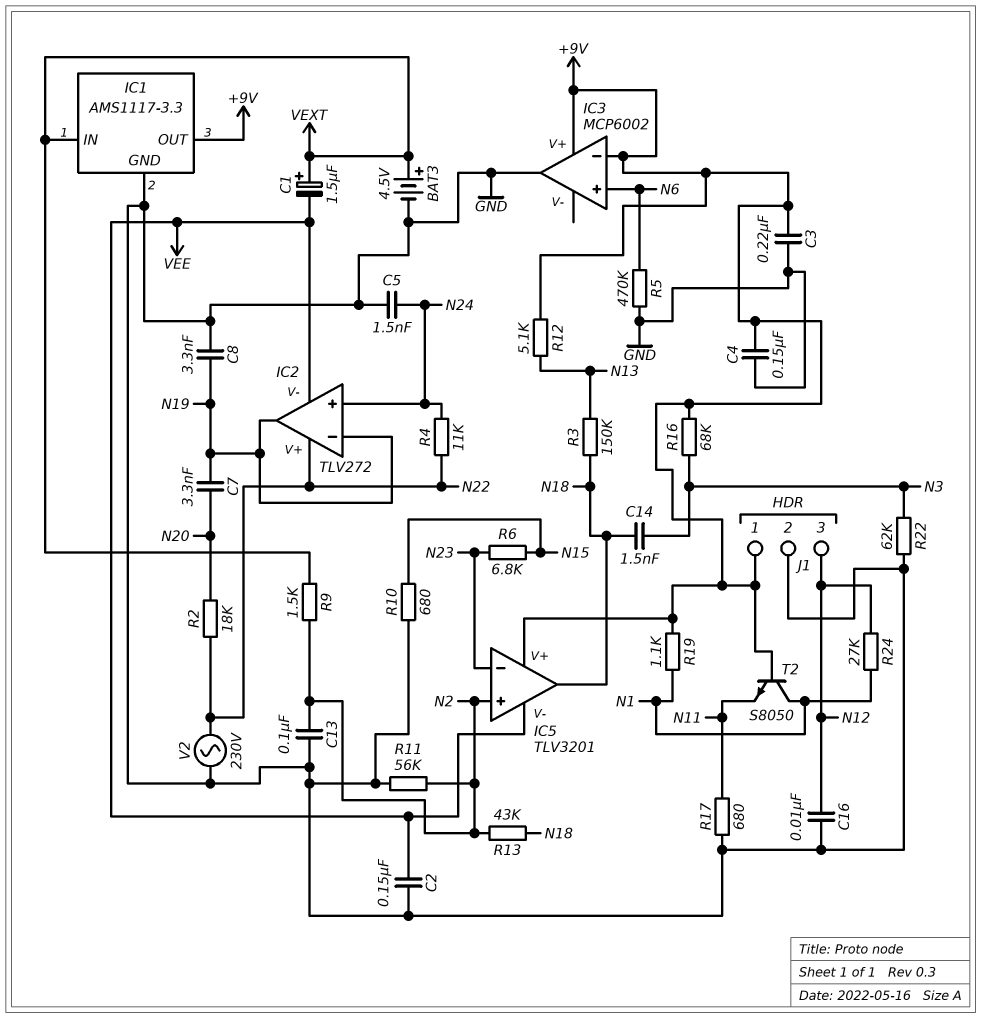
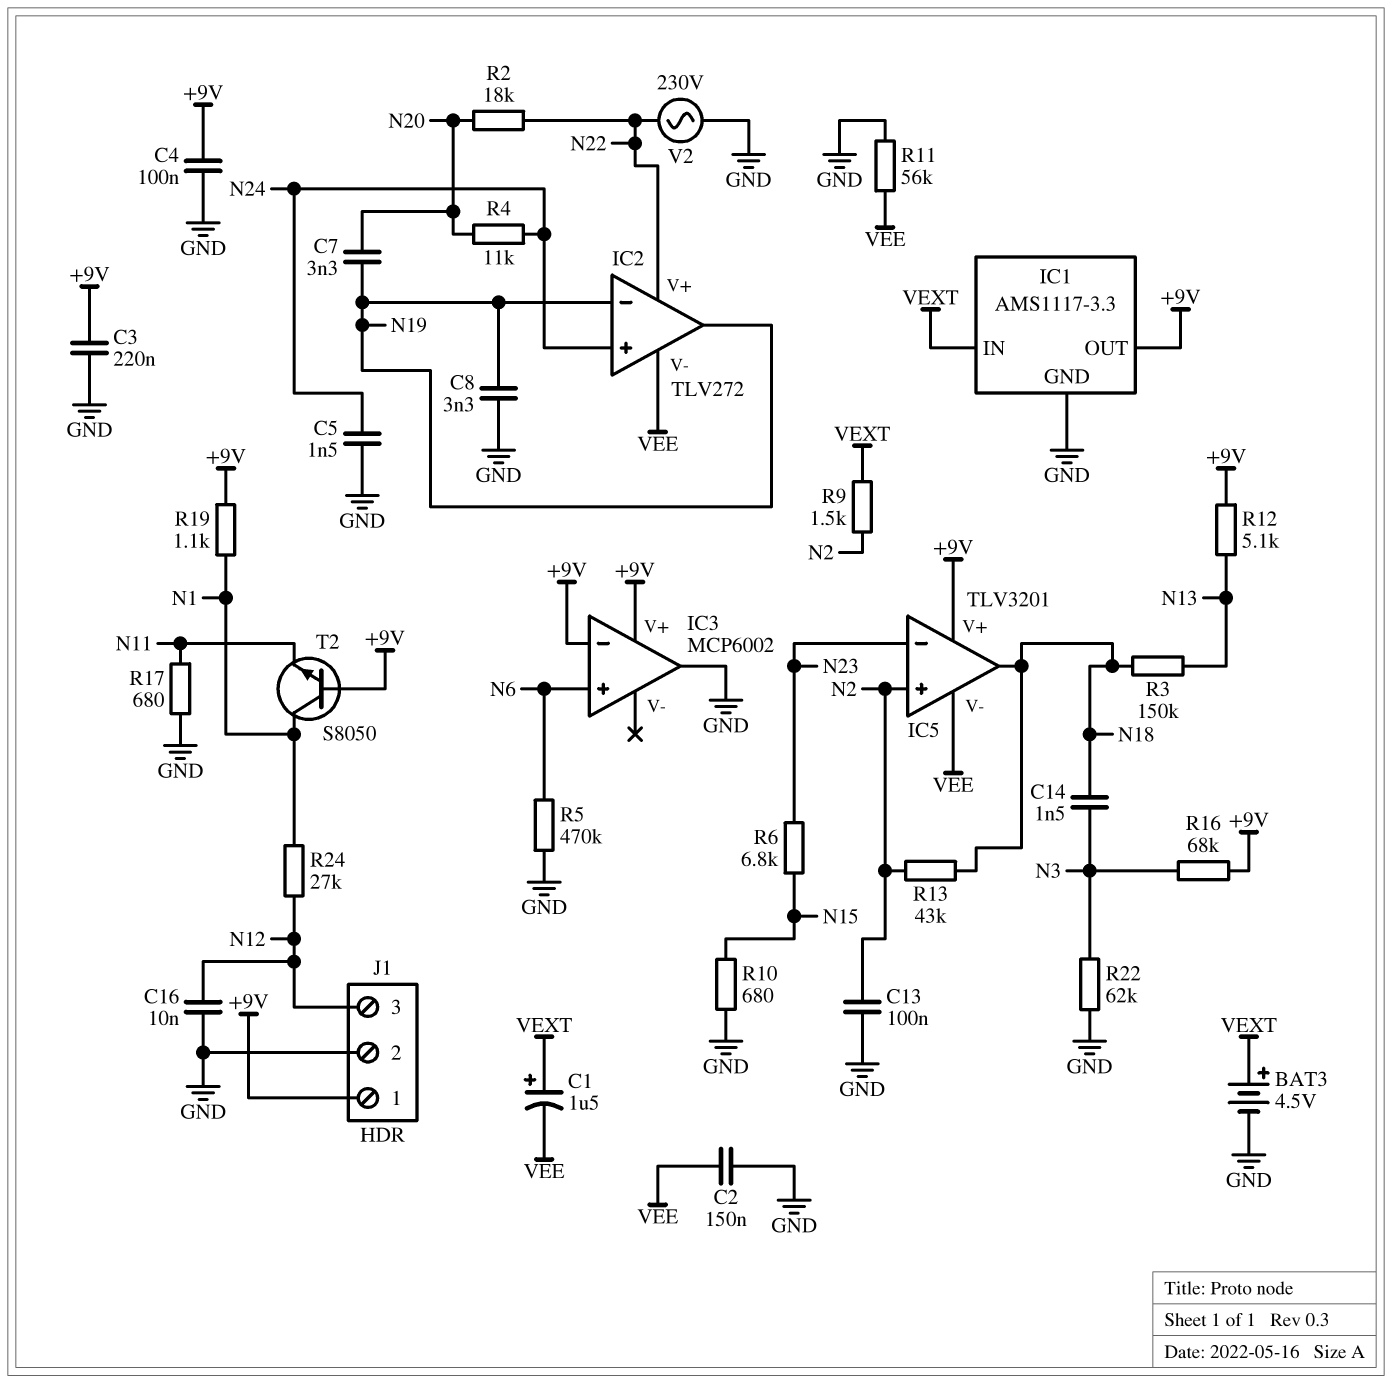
C4: 150nF (+9V, GND) -> 100nF (+9V, GND)
R4: 11k (N22, N24) -> 11k (N20, N24)
R11: 56k (GND, N2) -> 56k (GND, VEE)

